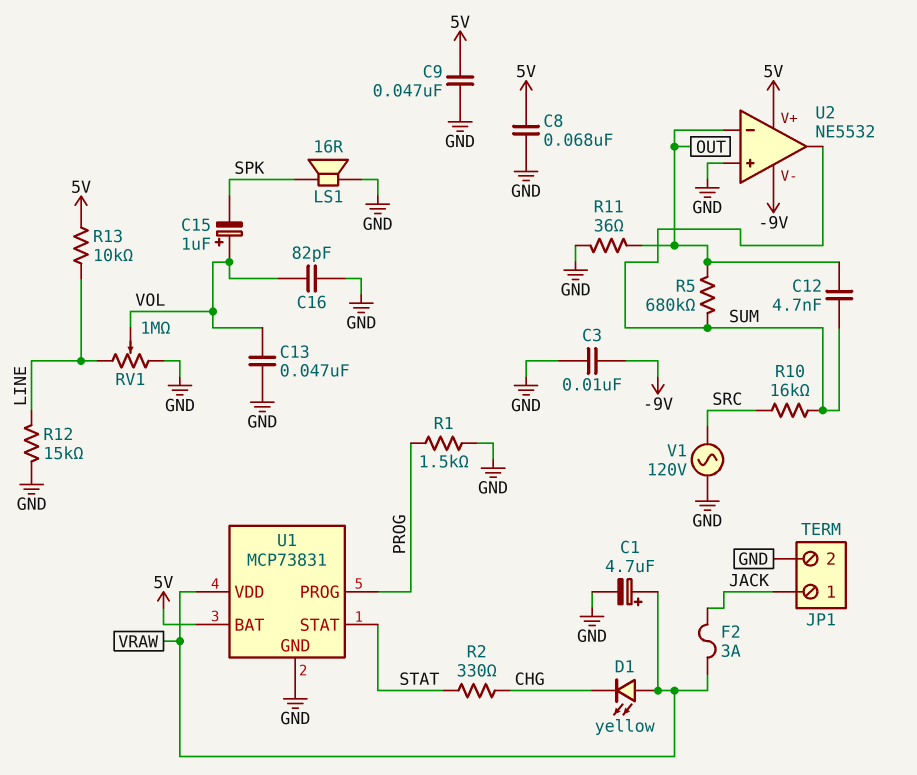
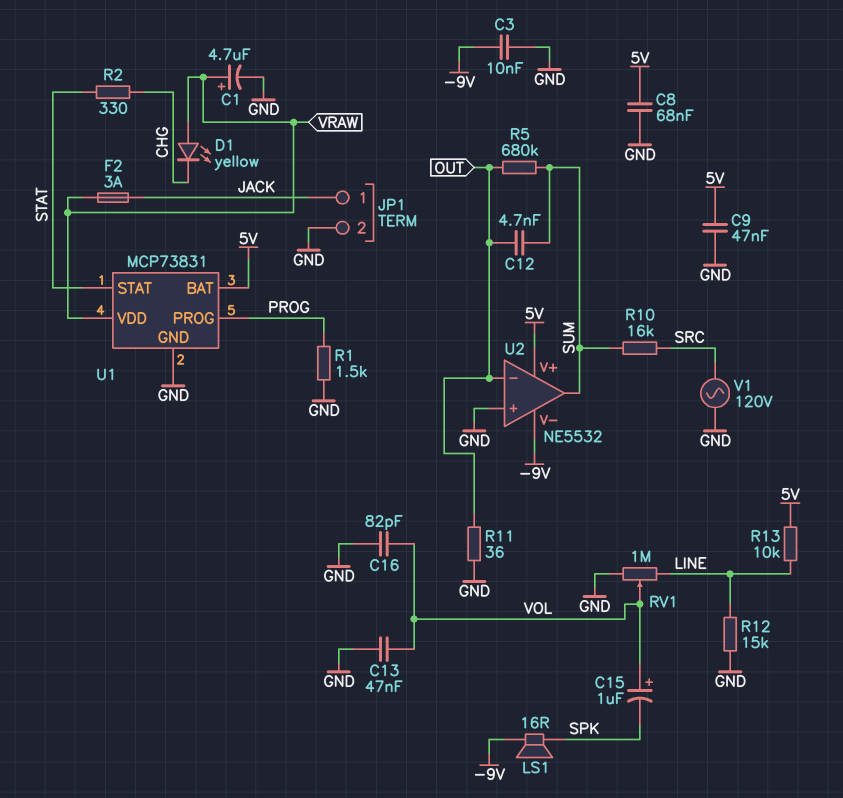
LS1: speaker 16R (GND, SPK) -> speaker 16R (-9V, SPK)

